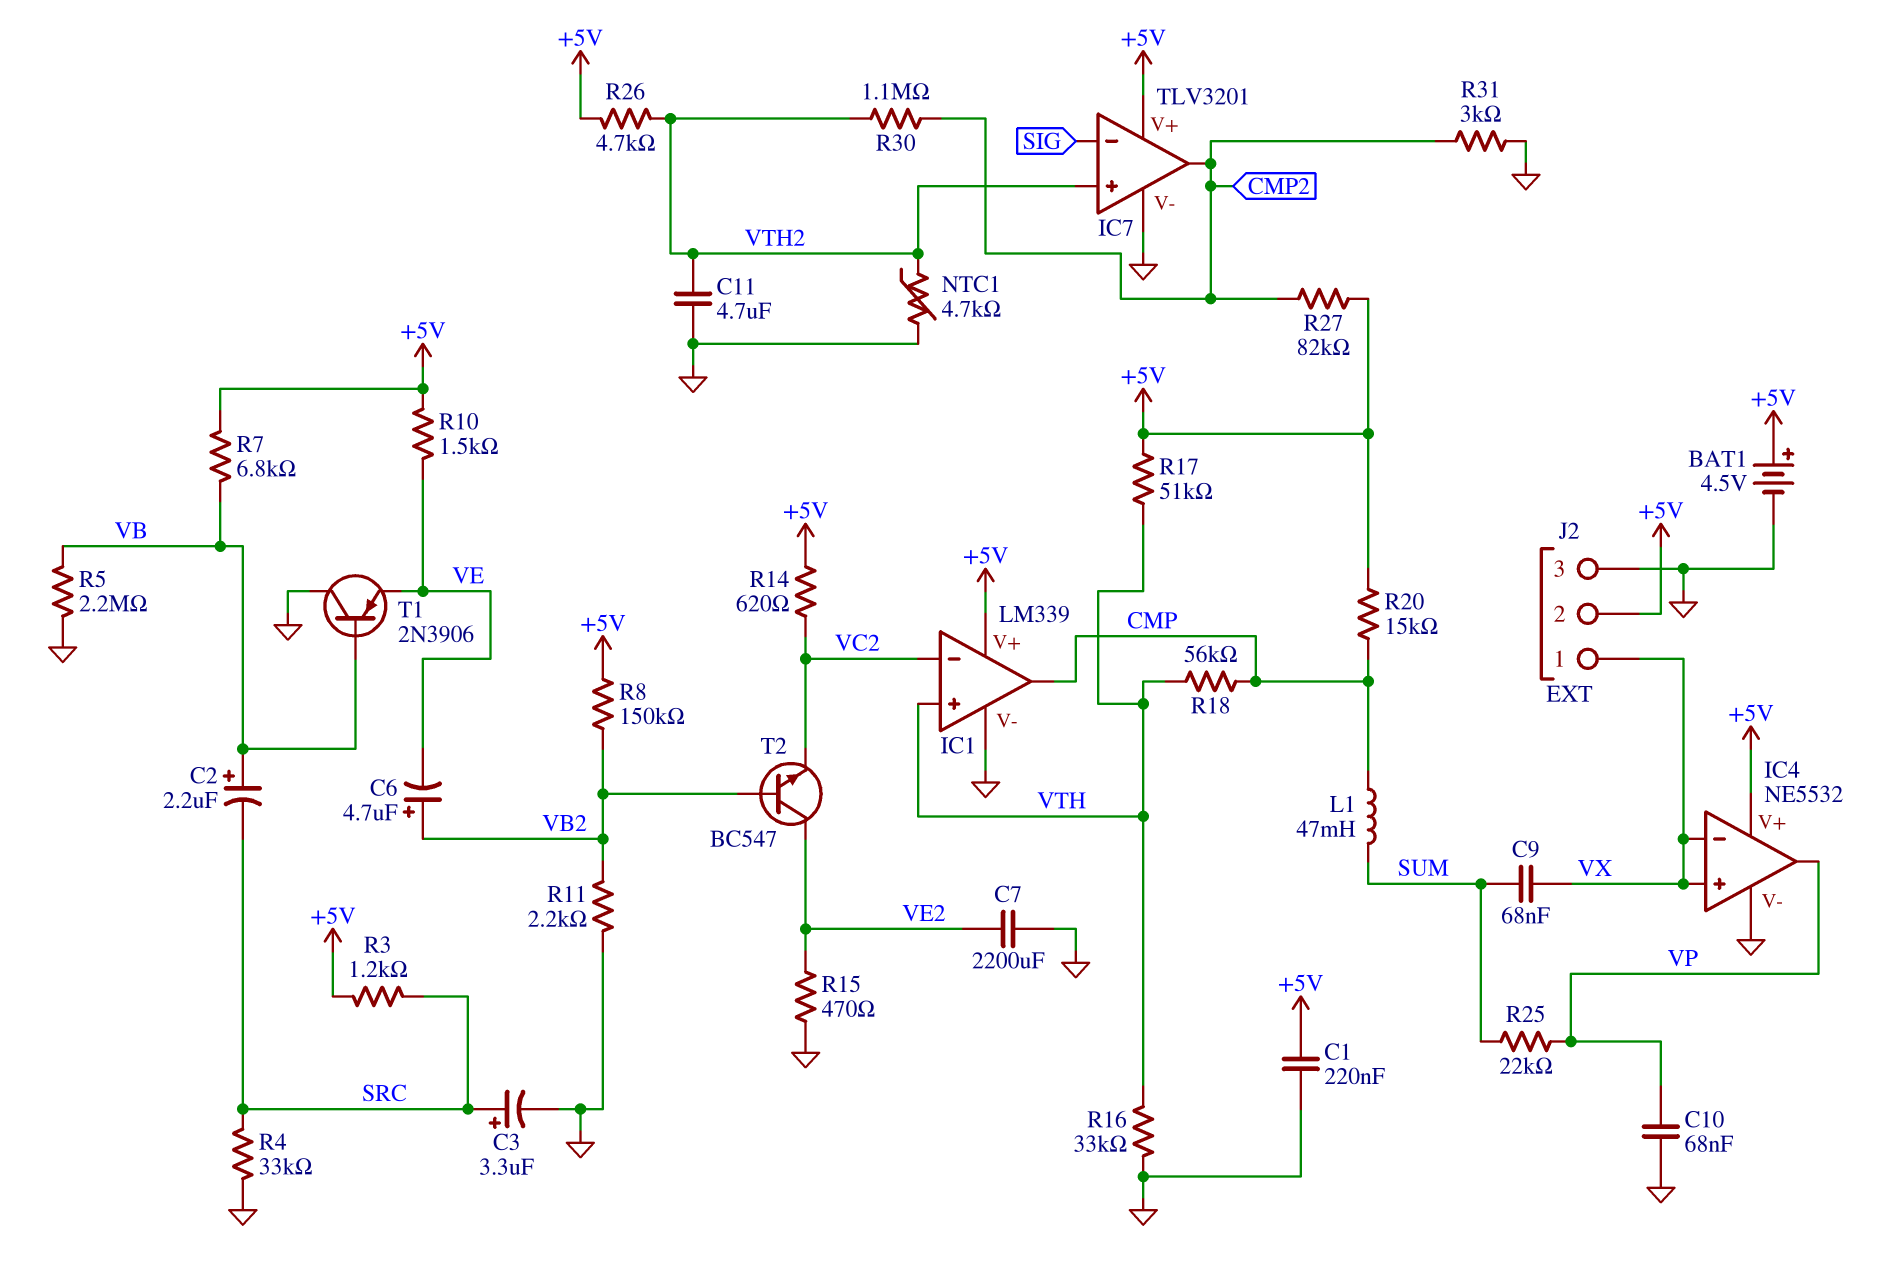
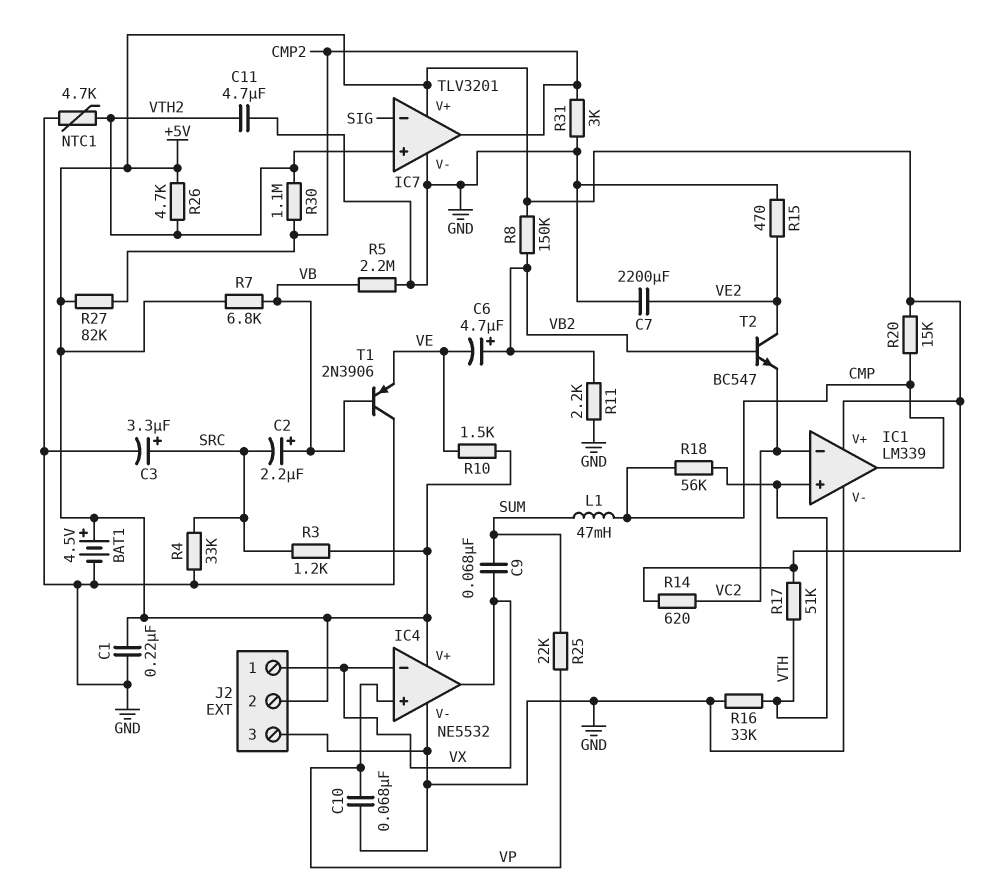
IC4 pin in+: VX -> VP
IC4 pin out: VP -> VX

